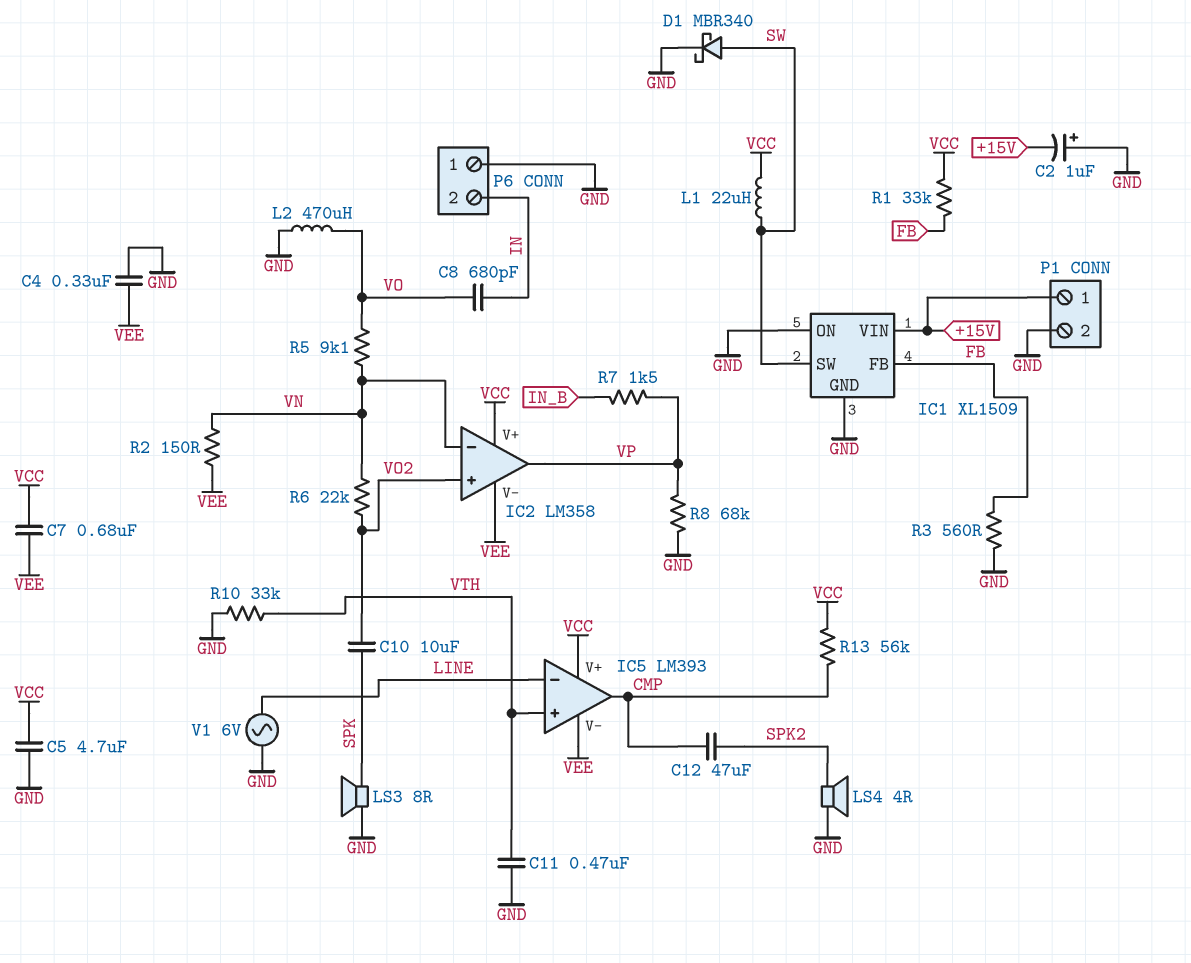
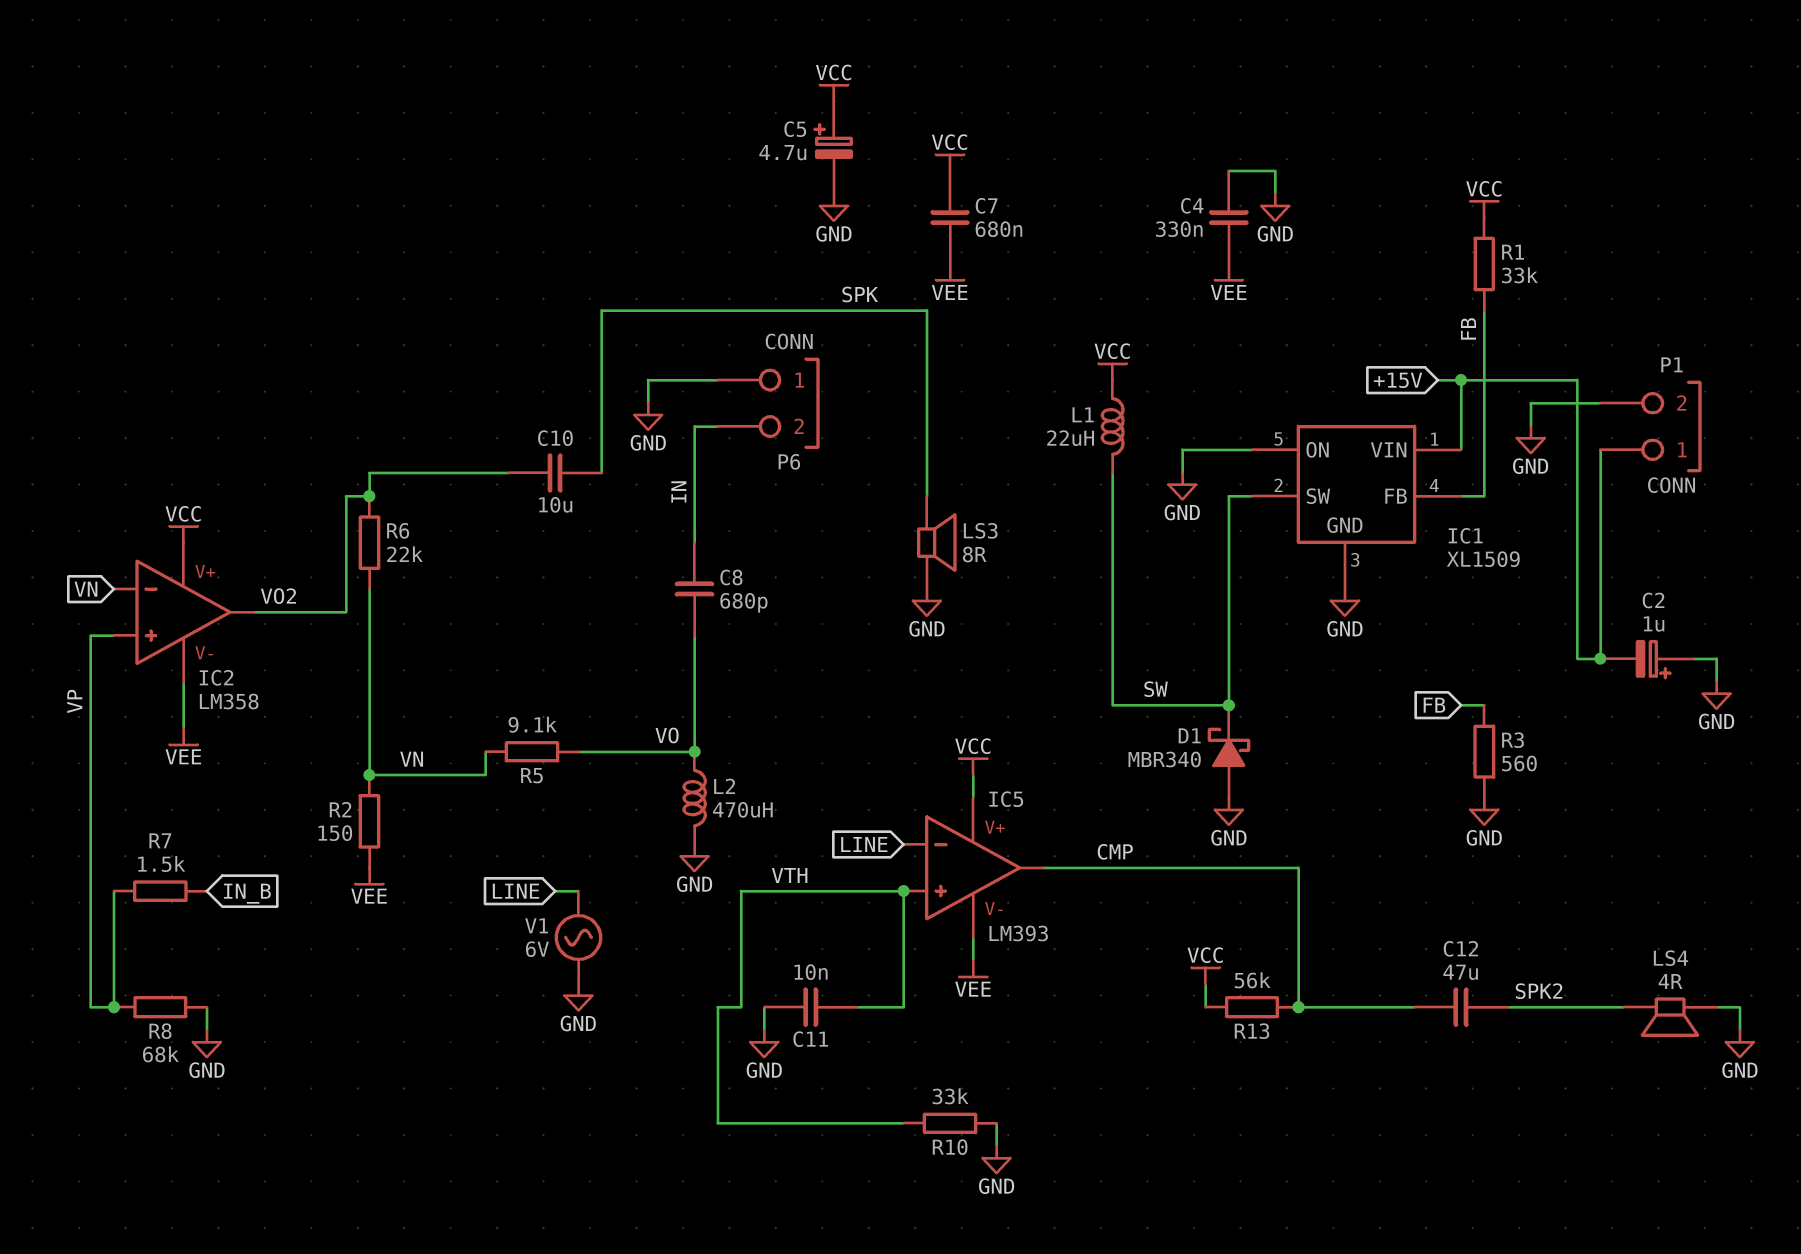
C5: 4.7uF (GND, VCC) -> 4.7uF (plus VCC, minus GND)
C11: 470nF (GND, VTH) -> 10nF (GND, VTH)
D1: schottky MBR340 (A SW, K GND) -> schottky MBR340 (A GND, K SW)
IC2 pin in+: VO2 -> VP
IC2 pin out: VP -> VO2

